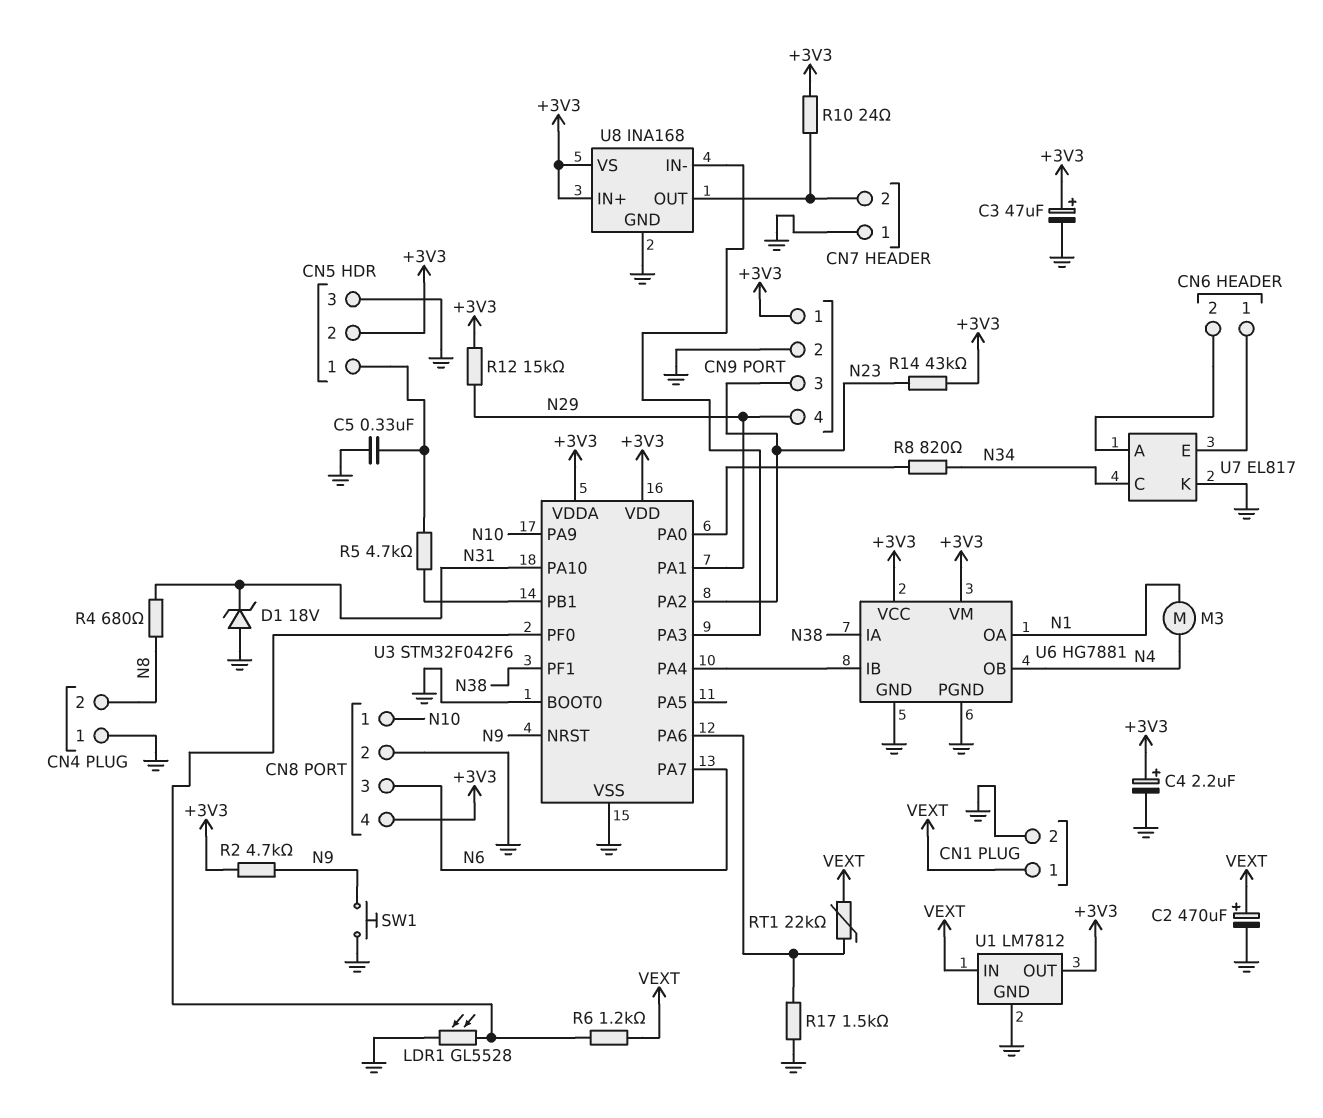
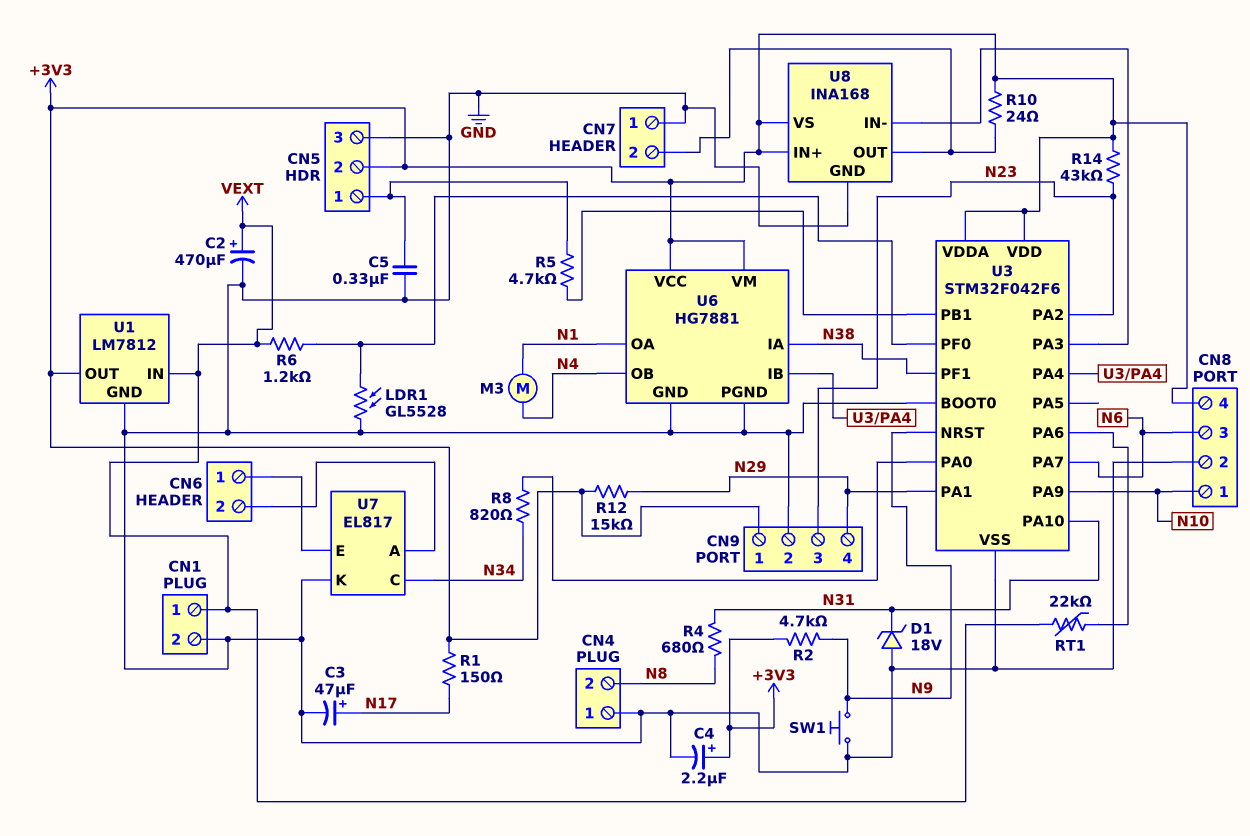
C3: 47uF (plus +3V3, minus GND) -> 47uF (plus N17, minus GND)
R1: none -> 150 (+3V3, N17)
R17: 1.5k (GND, U3/PA6) -> none

